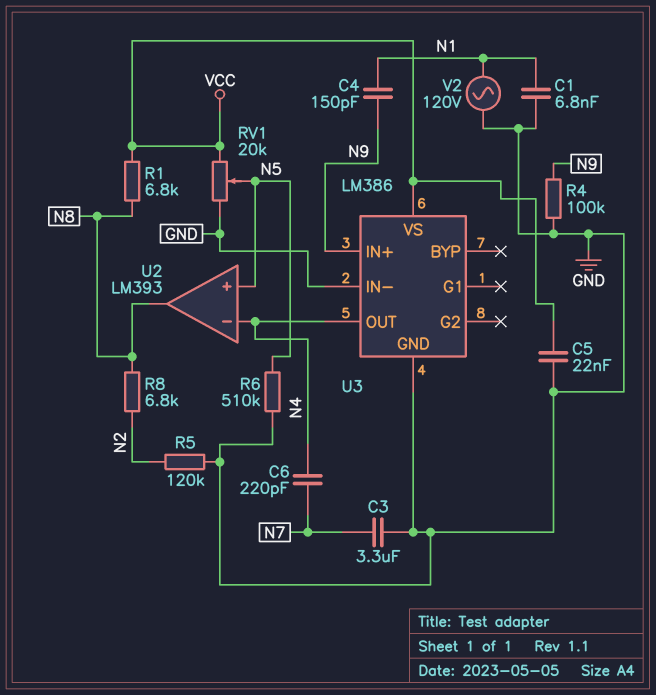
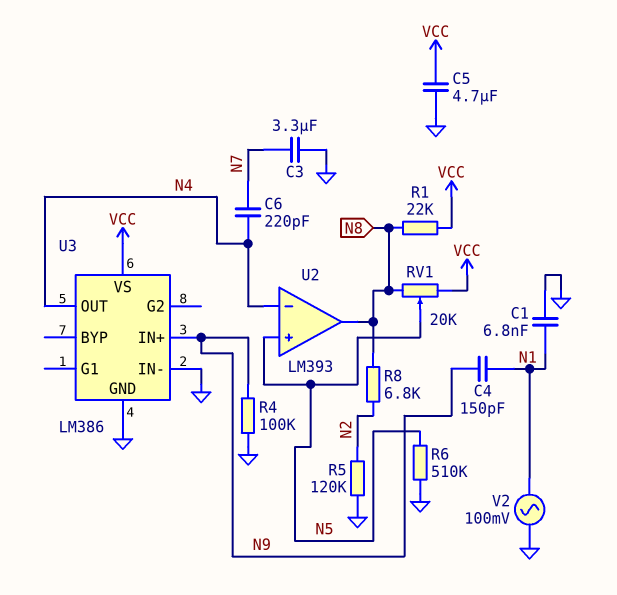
C5: 22nF (GND, VCC) -> 4.7uF (GND, VCC)
R1: 6.8k (N8, VCC) -> 22k (N8, VCC)
RV1: 20k (GND, VCC, wiper N5) -> 20k (N8, VCC, wiper N5)
V2: AC 120V (GND, N1) -> AC 100mV (GND, N1)

